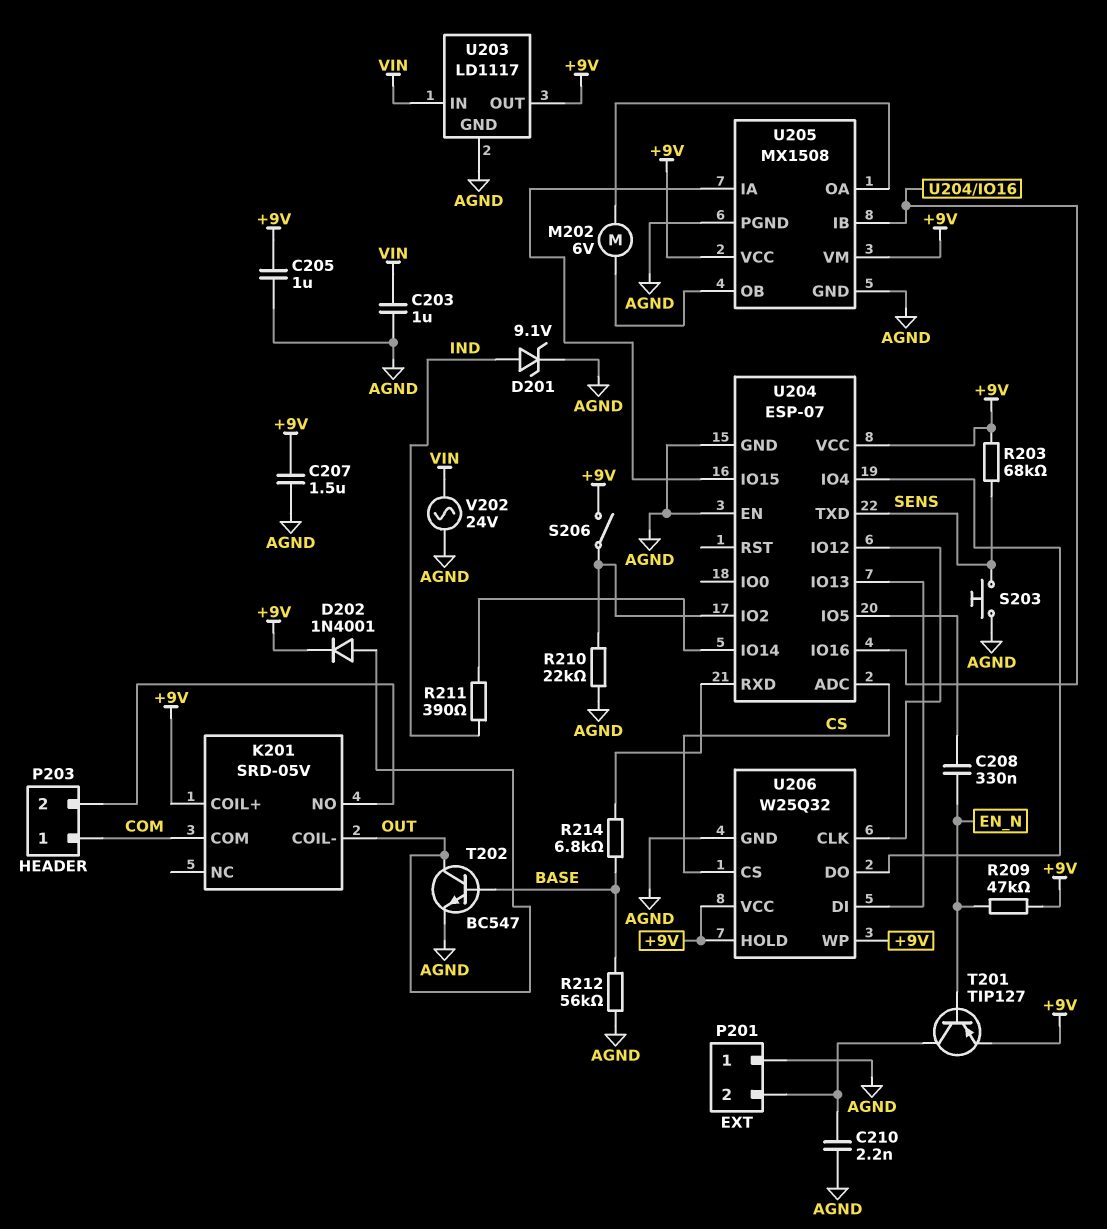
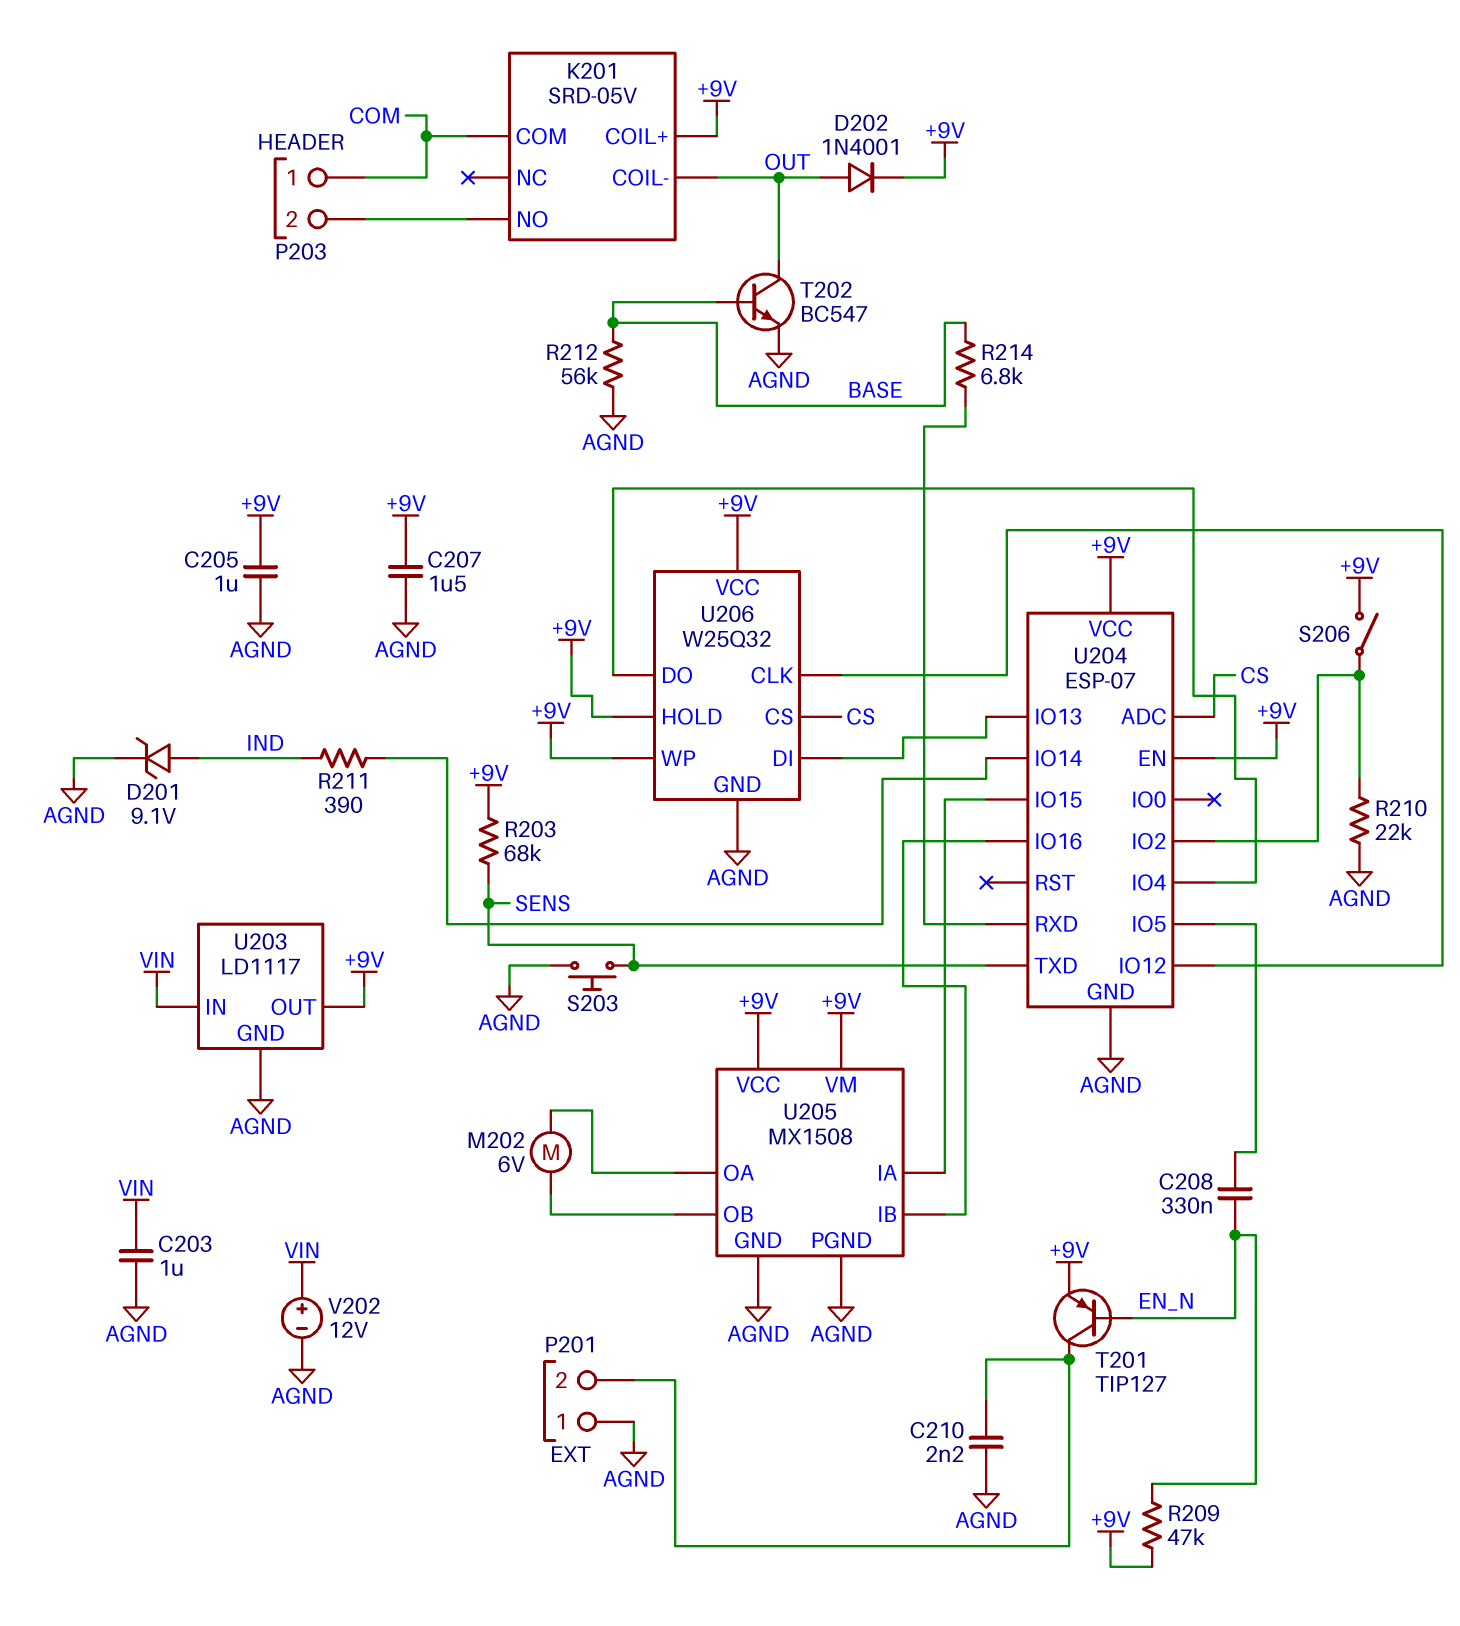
U204 pin EN: AGND -> +9V
V202: AC 24V (AGND, VIN) -> 12V (plus VIN, minus AGND)

